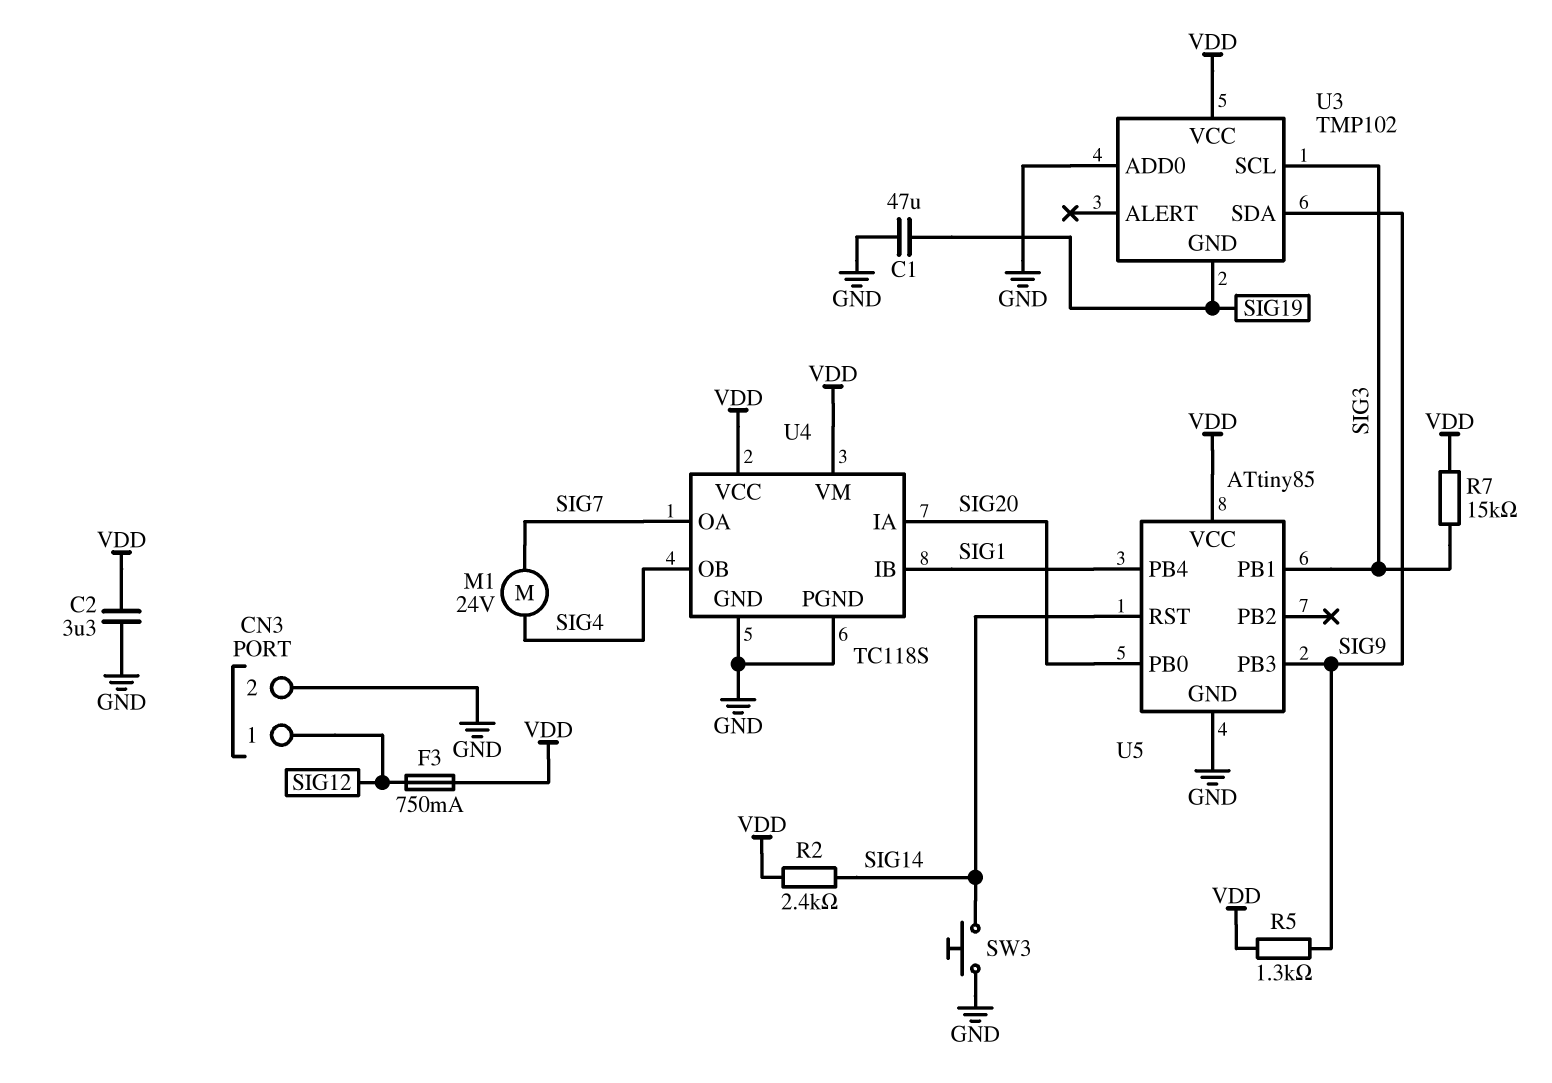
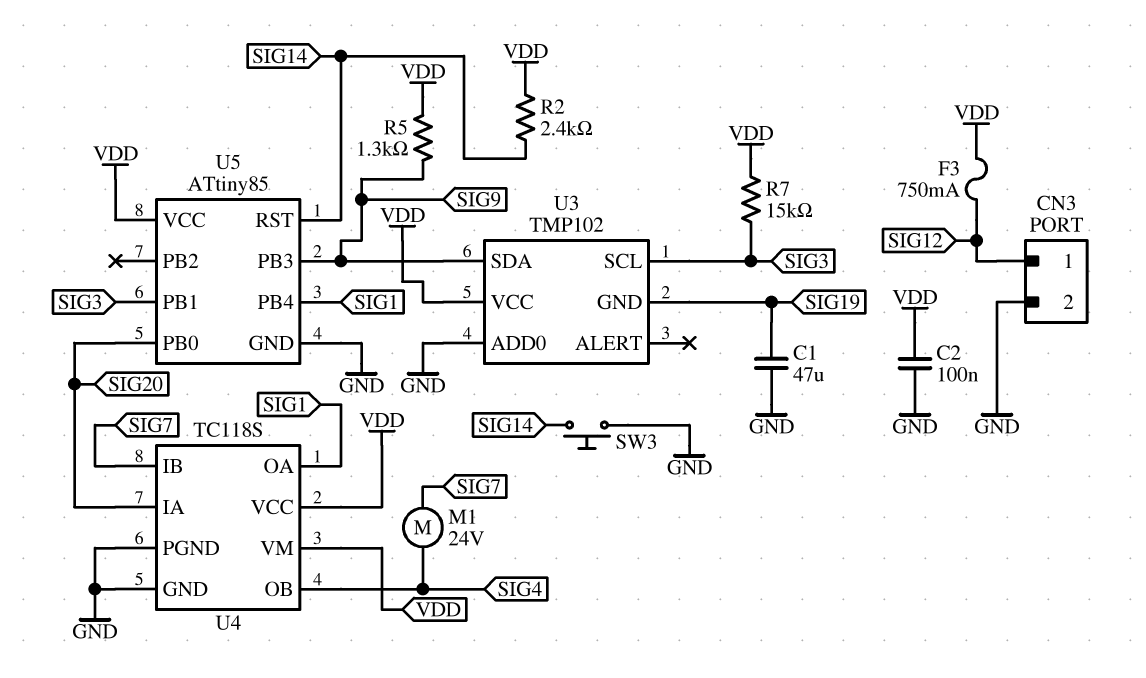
C2: 3.3uF (GND, VDD) -> 100nF (GND, VDD)
U4 pin IB: SIG1 -> SIG7
U4 pin OA: SIG7 -> SIG1

